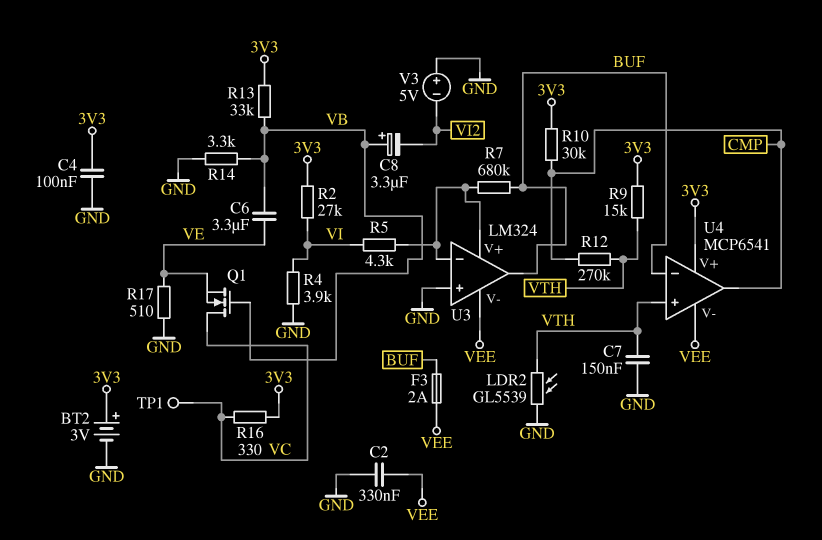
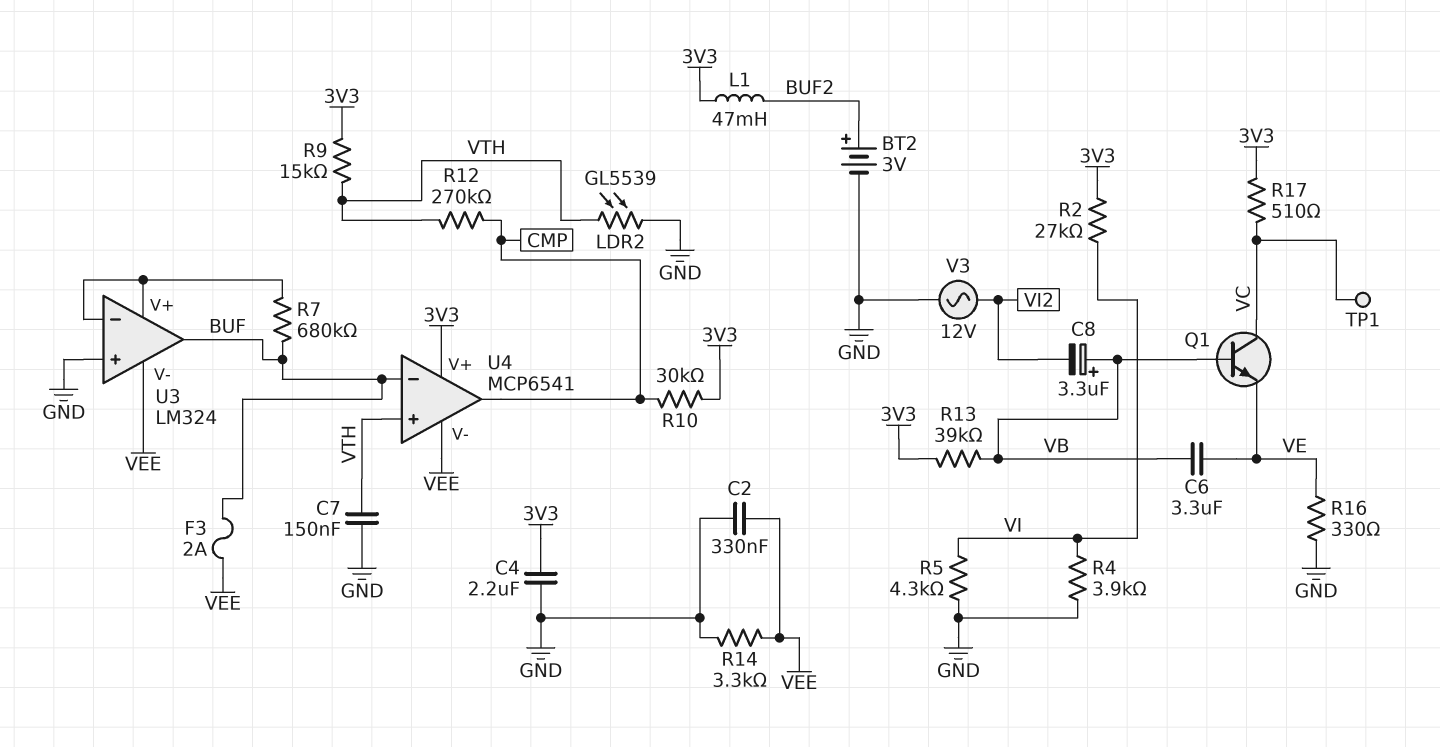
BT2: 3V (plus 3V3, minus GND) -> 3V (plus BUF2, minus GND)
C4: 100nF (3V3, GND) -> 2.2uF (3V3, GND)
L1: none -> 47mH (3V3, BUF2)
Q1: NMOS (G VB, D VC, S VE) -> NPN (B VB, C VC, E VE)
R5: 4.3k (U3/V+, VI) -> 4.3k (GND, VI)
R13: 33k (3V3, VB) -> 39k (3V3, VB)
R14: 3.3k (GND, VB) -> 3.3k (GND, VEE)
R16: 330 (3V3, VC) -> 330 (GND, VE)
R17: 510 (GND, VE) -> 510 (3V3, VC)
V3: 5V (plus GND, minus VI2) -> AC 12V (GND, VI2)

